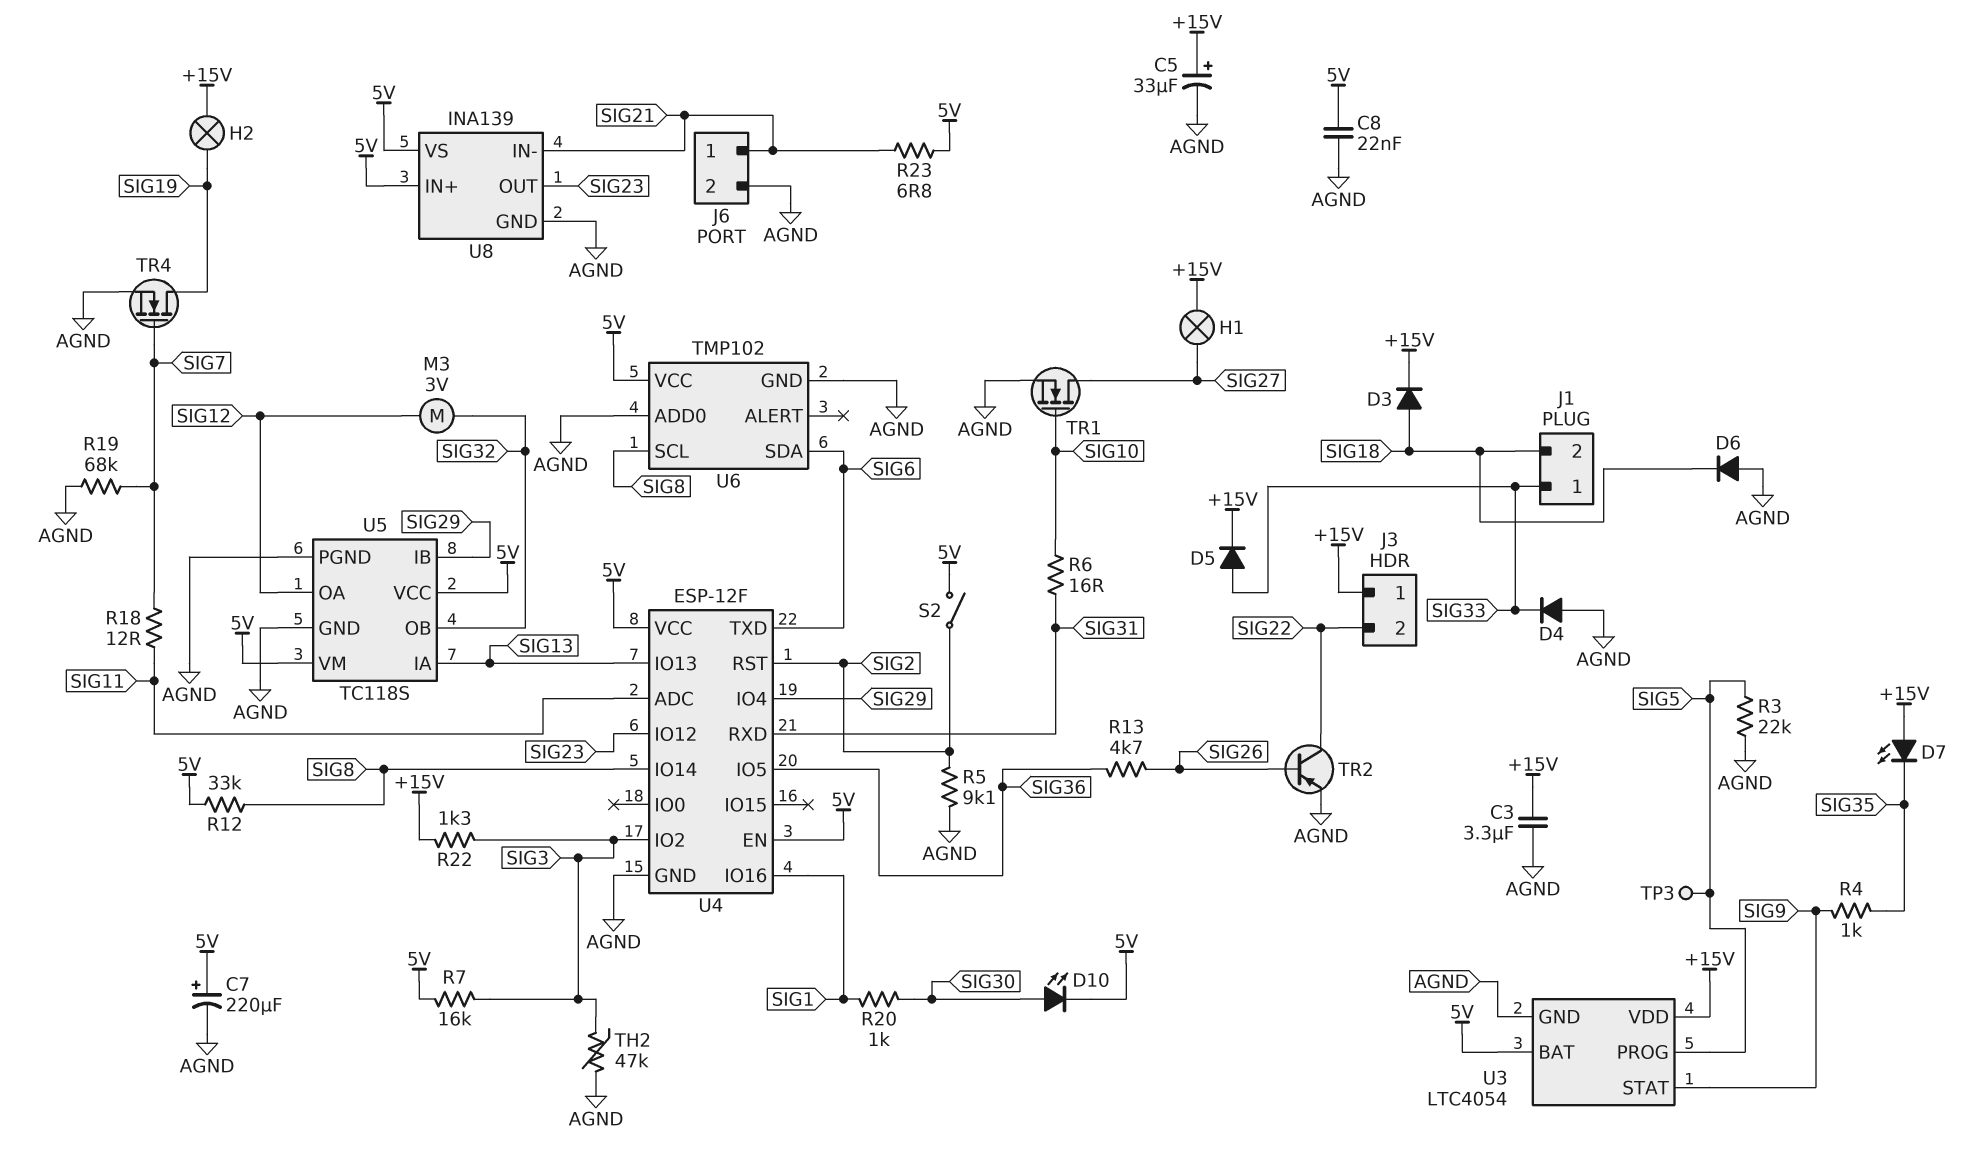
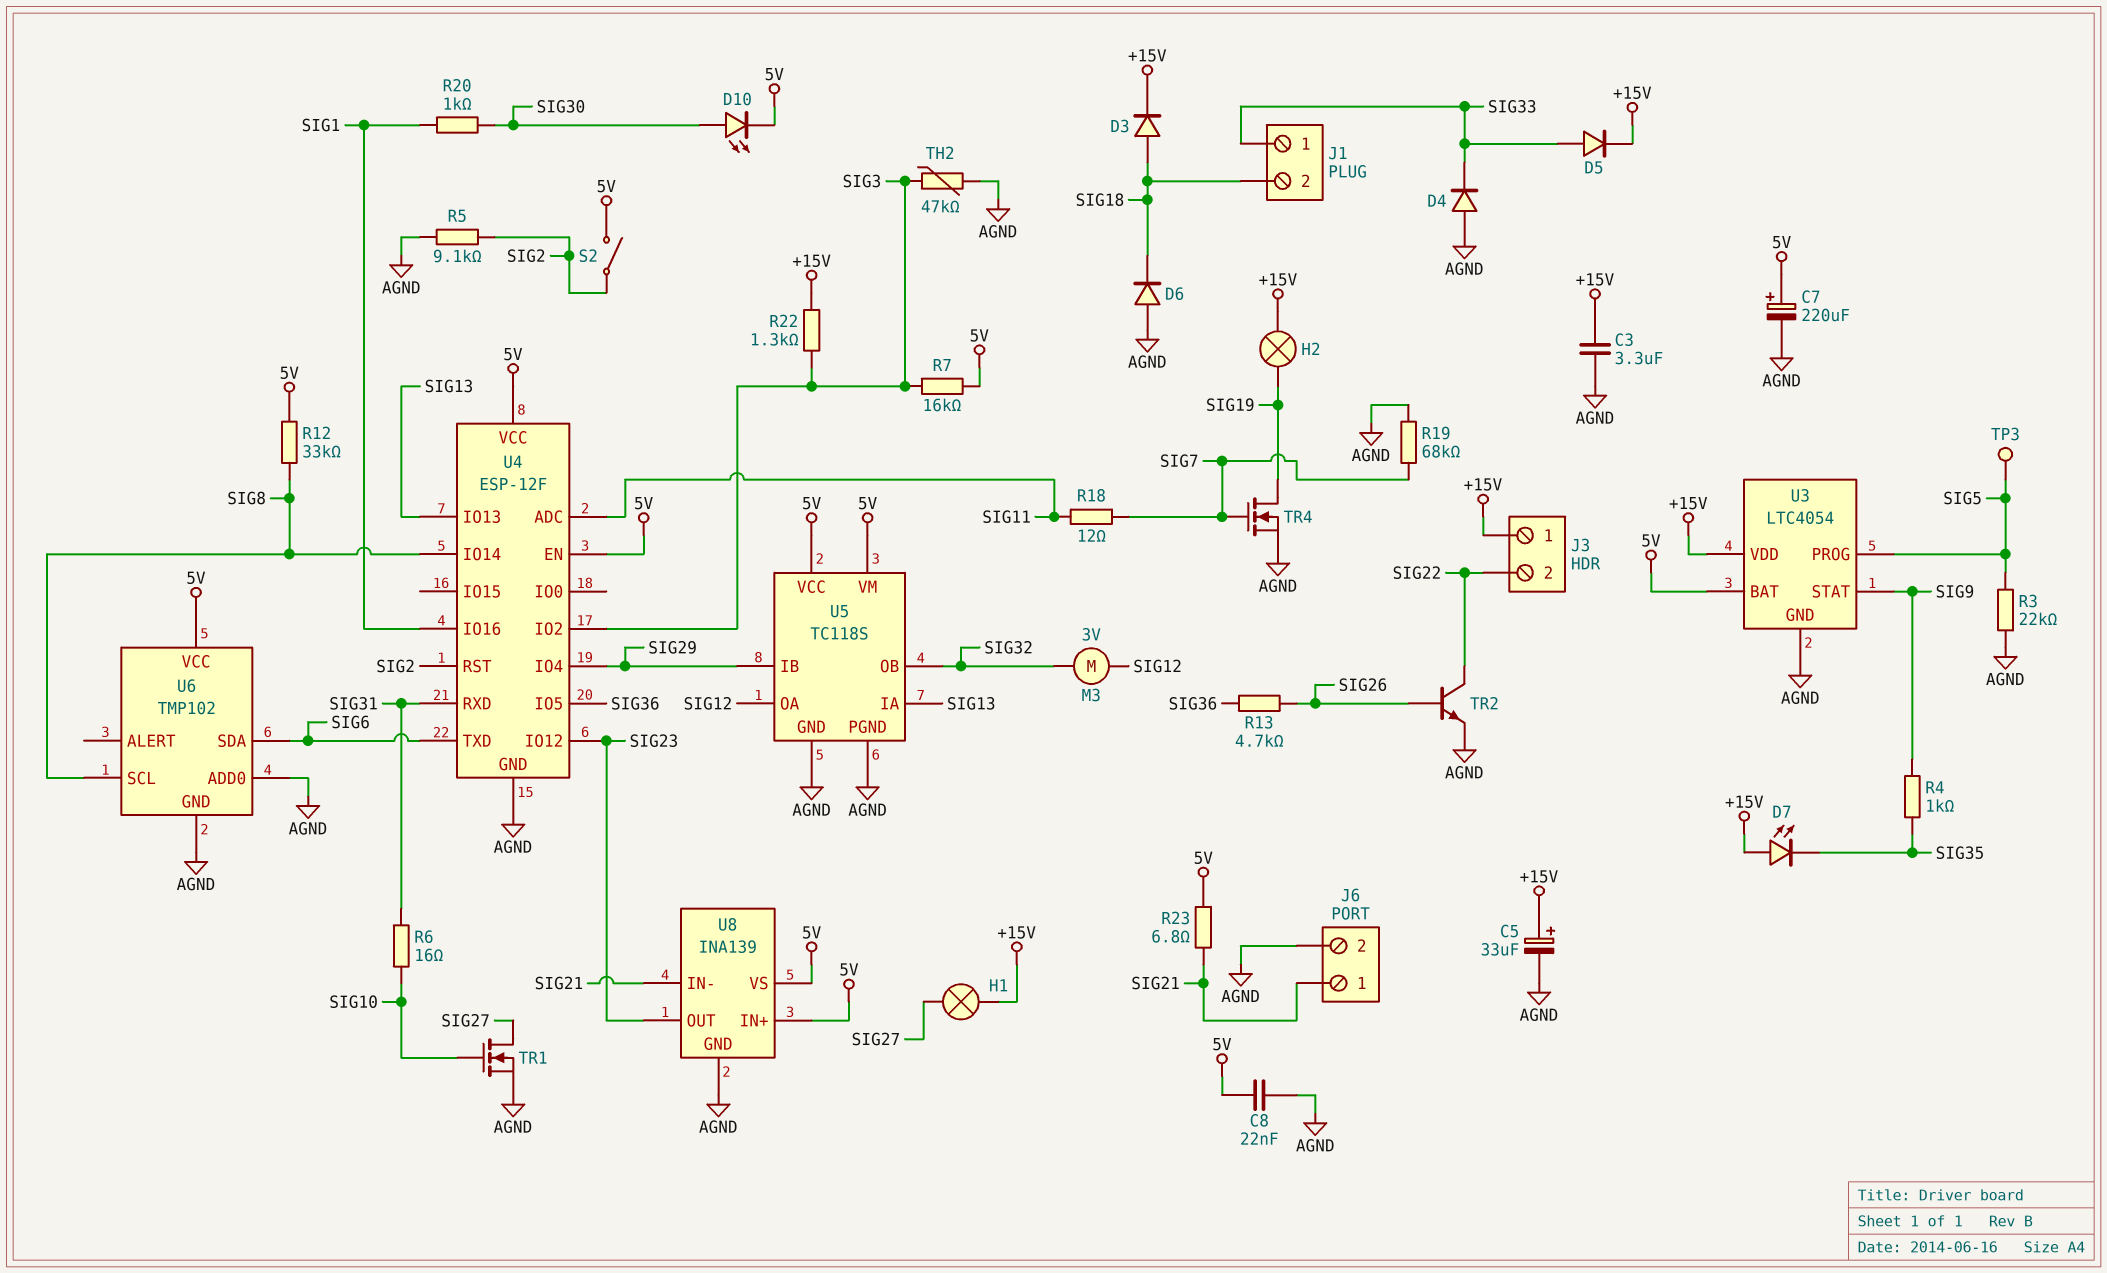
TR2: PNP (B SIG26, C SIG22, E AGND) -> NPN (B SIG26, C SIG22, E AGND)

